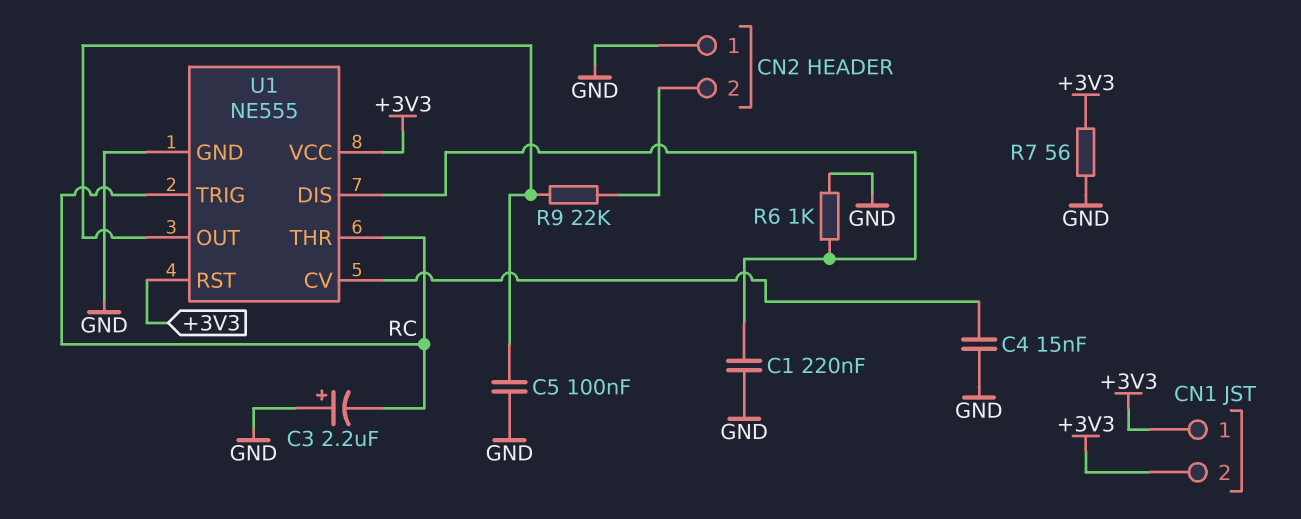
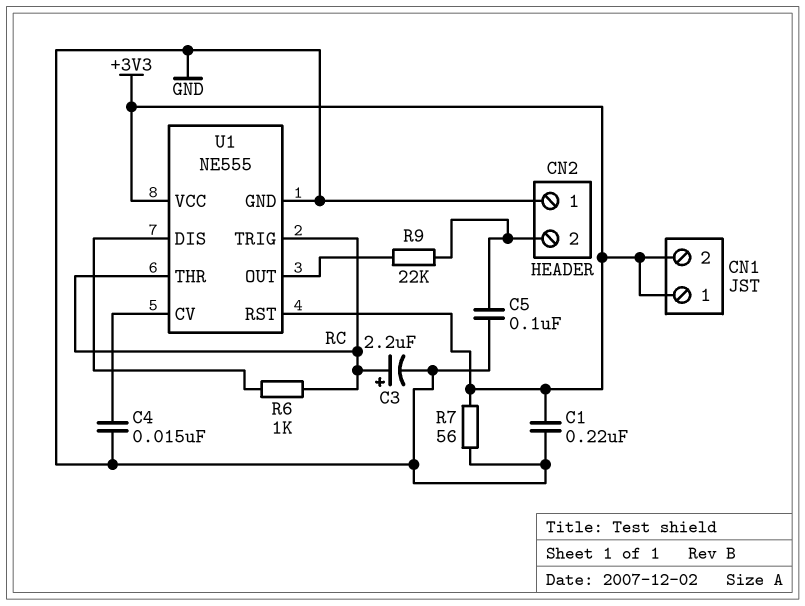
C1: 220nF (GND, U1/DIS) -> 220nF (+3V3, GND)
C3: 2.2uF (plus GND, minus RC) -> 2.2uF (plus RC, minus GND)
C5: 100nF (GND, U1/OUT) -> 100nF (CN2/2, GND)
R6: 1k (GND, U1/DIS) -> 1k (RC, U1/DIS)

